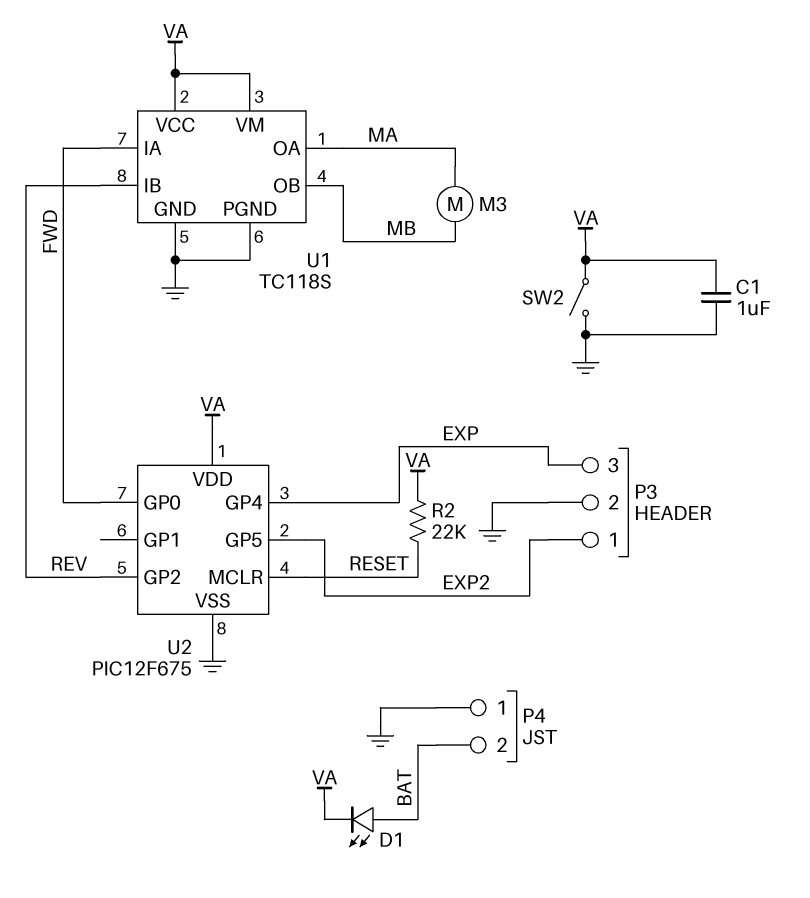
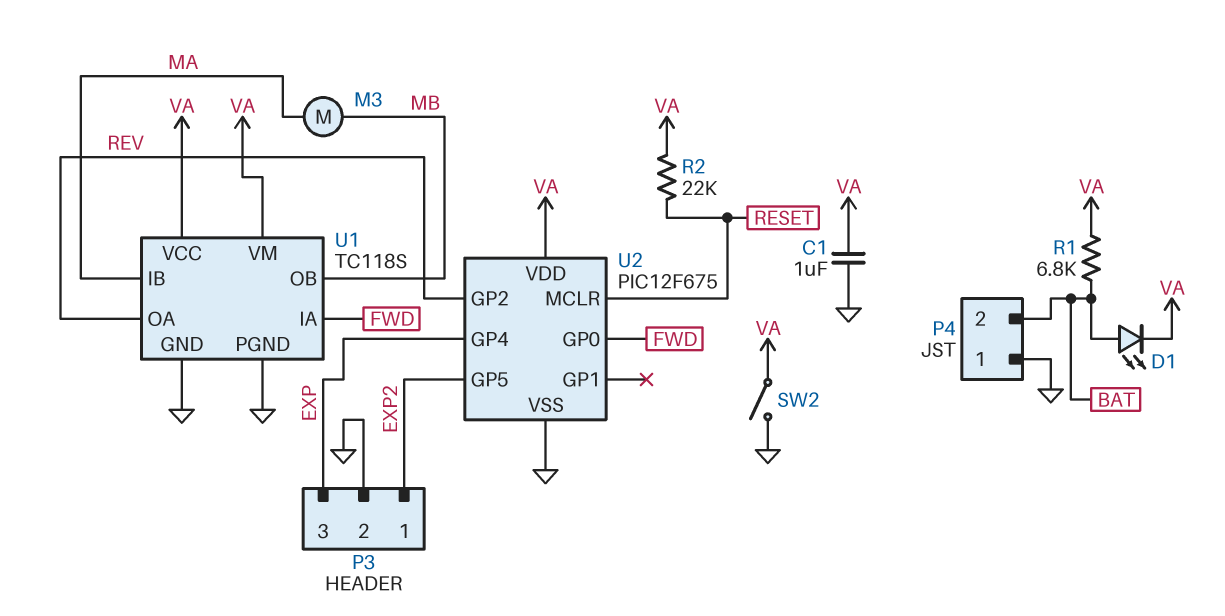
R1: none -> 6.8k (BAT, VA)
U1 pin IB: REV -> MA
U1 pin OA: MA -> REV

